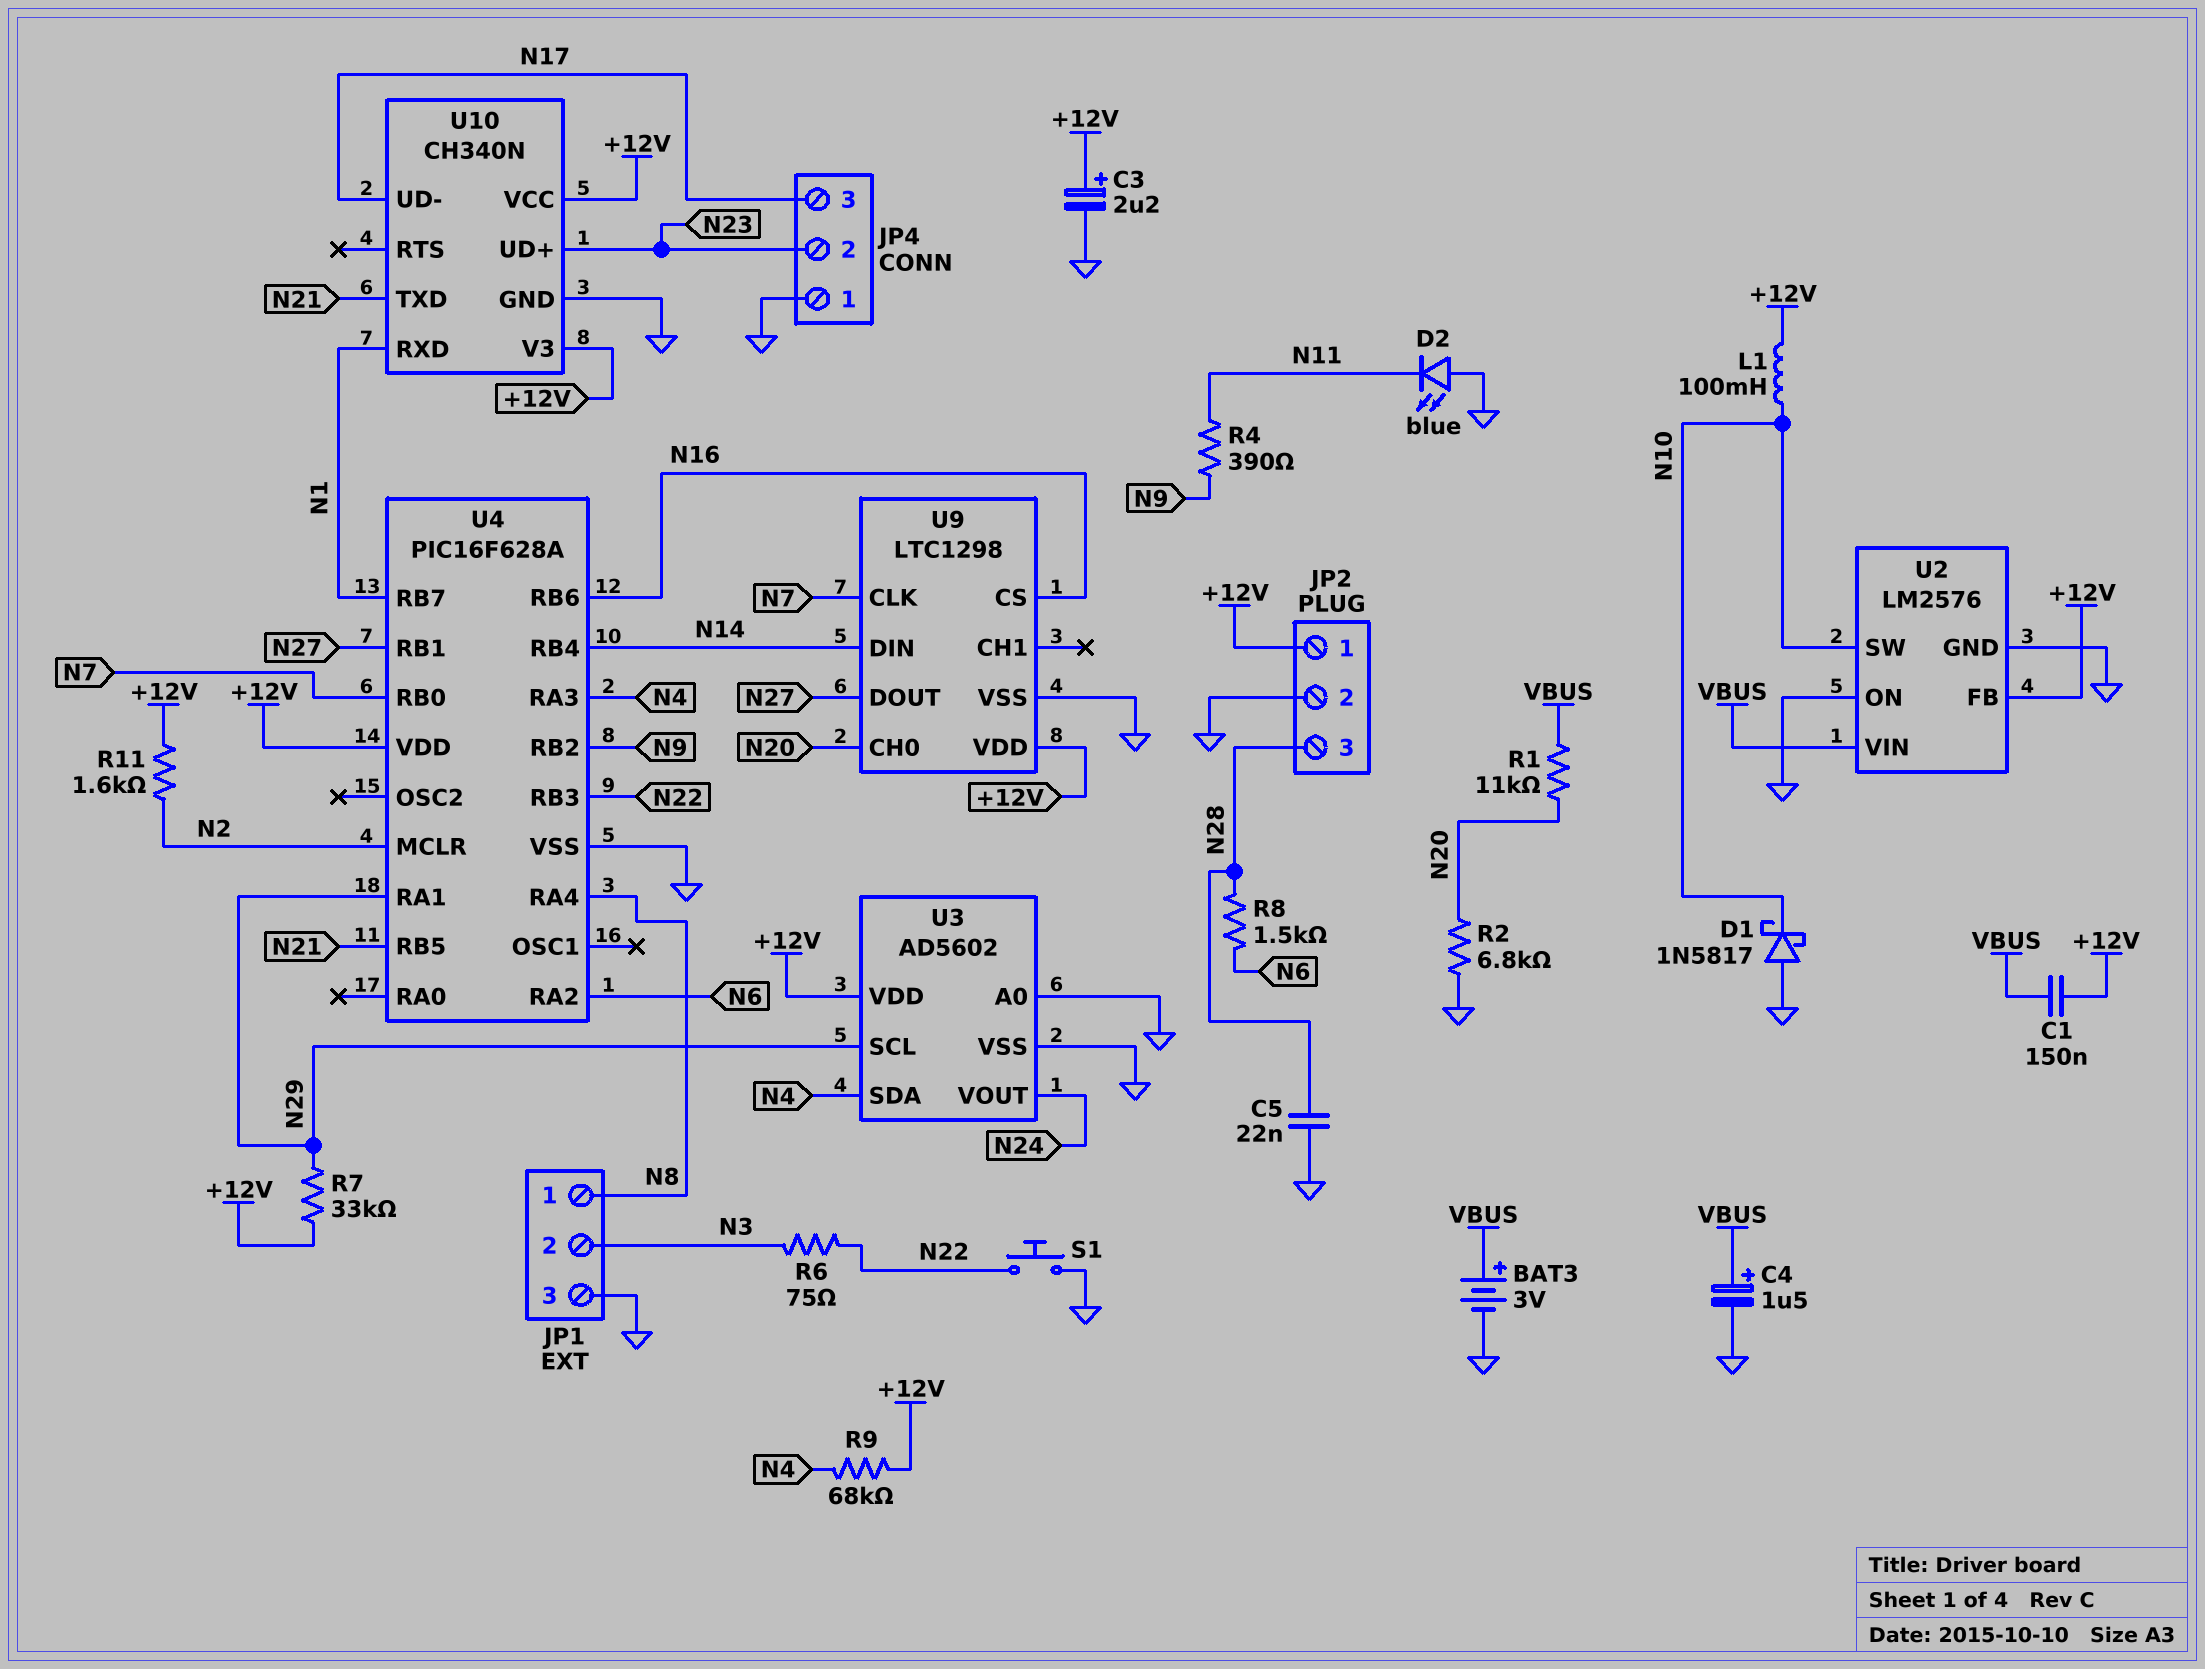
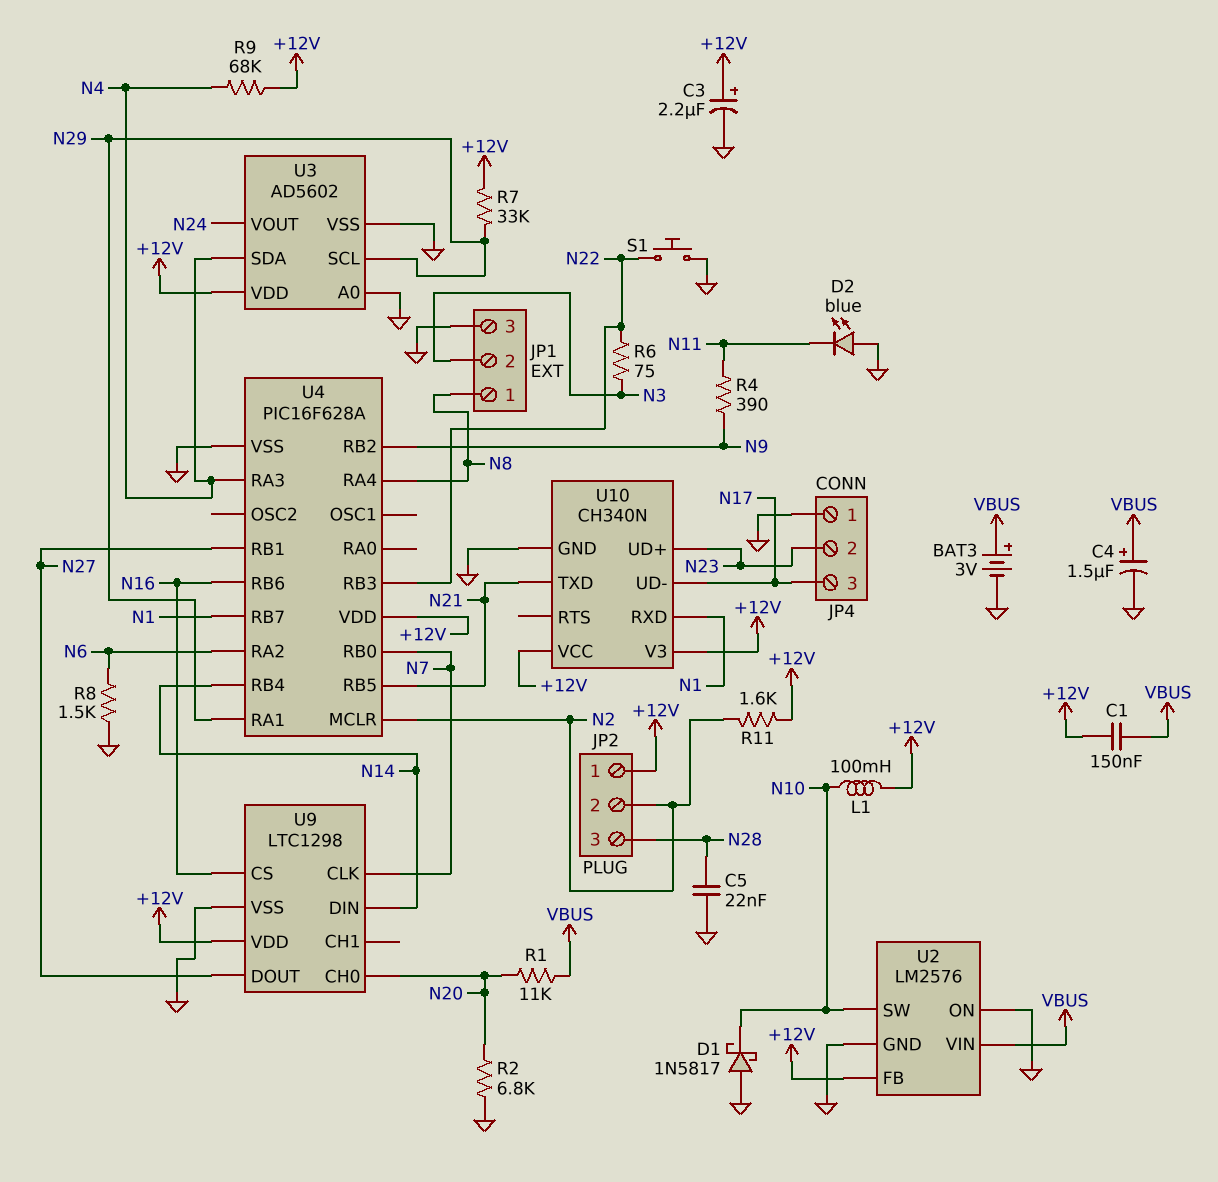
JP2 pin 2: GND -> N2
R8: 1.5k (N6, N28) -> 1.5k (GND, N6)

